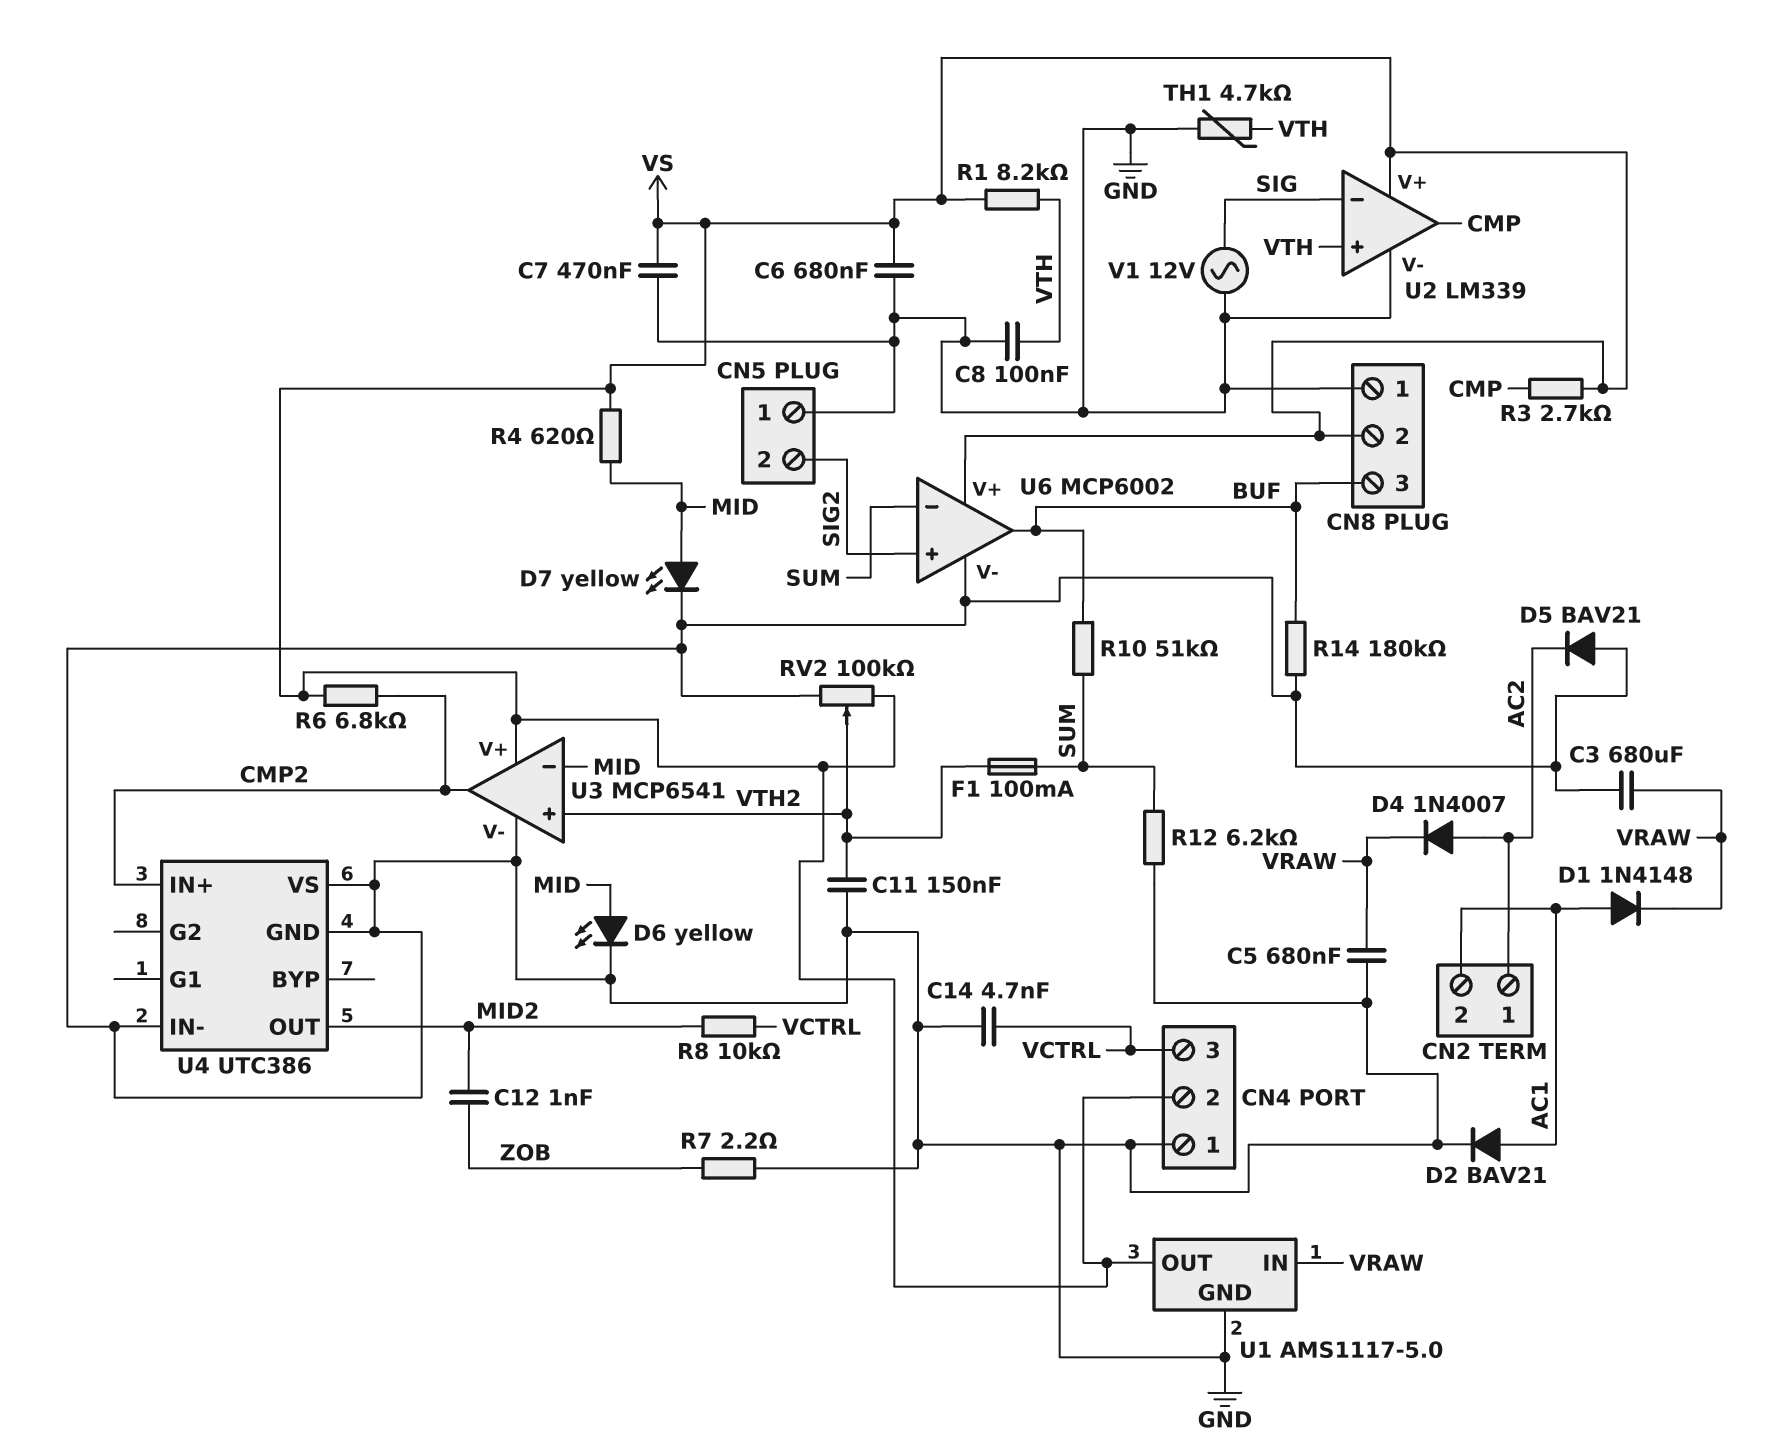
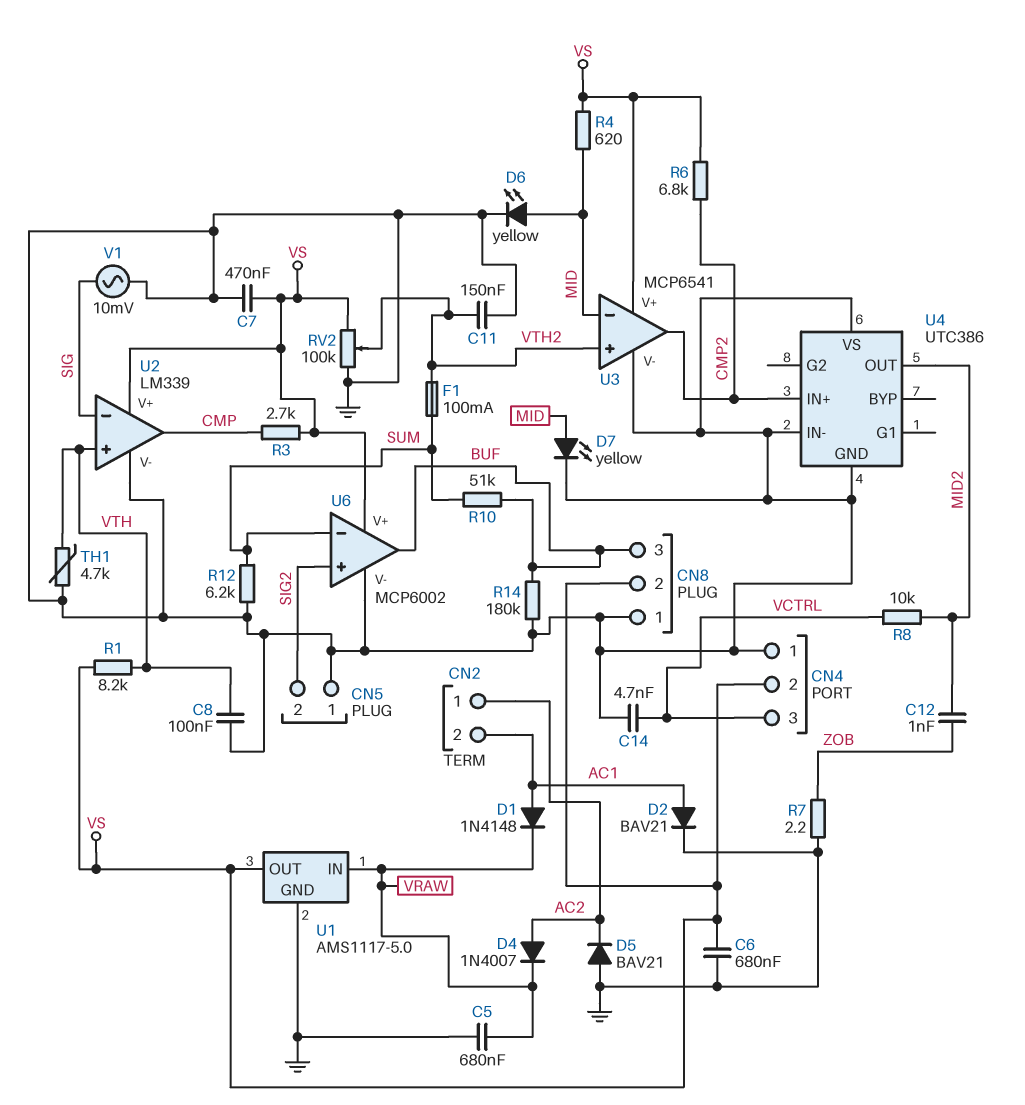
C3: 680uF (GND, VRAW) -> none
V1: AC 12V (GND, SIG) -> AC 10mV (GND, SIG)

